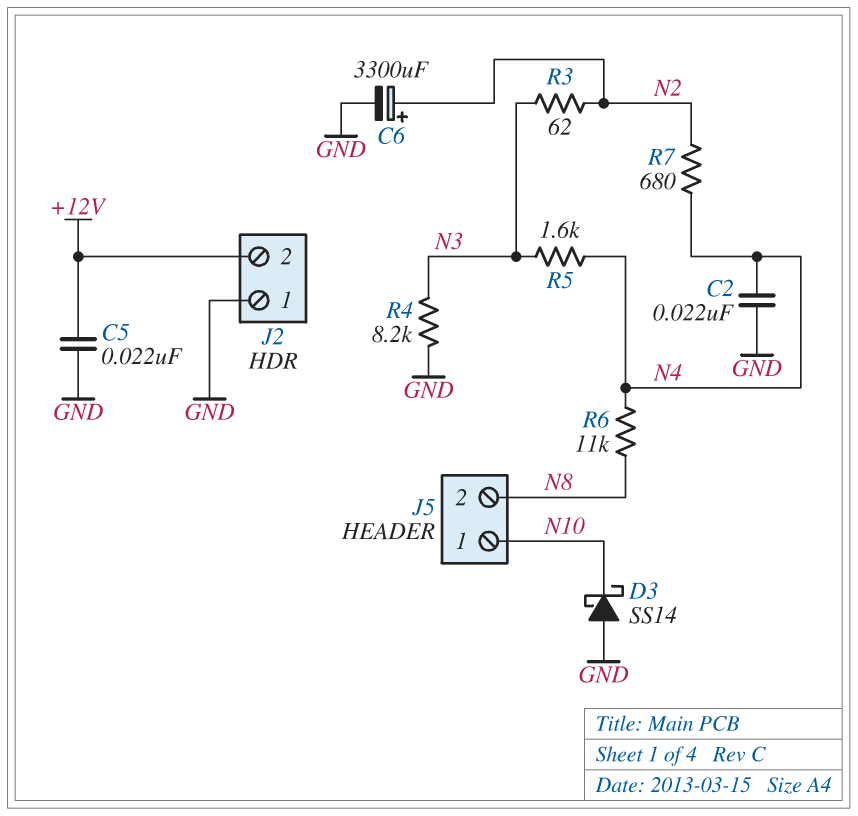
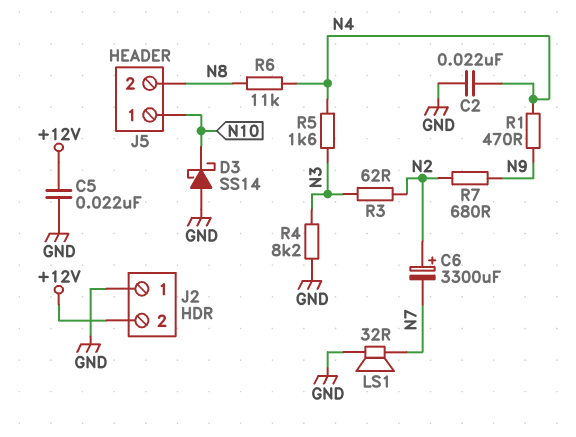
C6: 3300uF (plus N2, minus GND) -> 3300uF (plus N2, minus N7)
LS1: none -> speaker 32R (GND, N7)
R1: none -> 470 (N4, N9)
R7: 680 (N2, N4) -> 680 (N2, N9)

